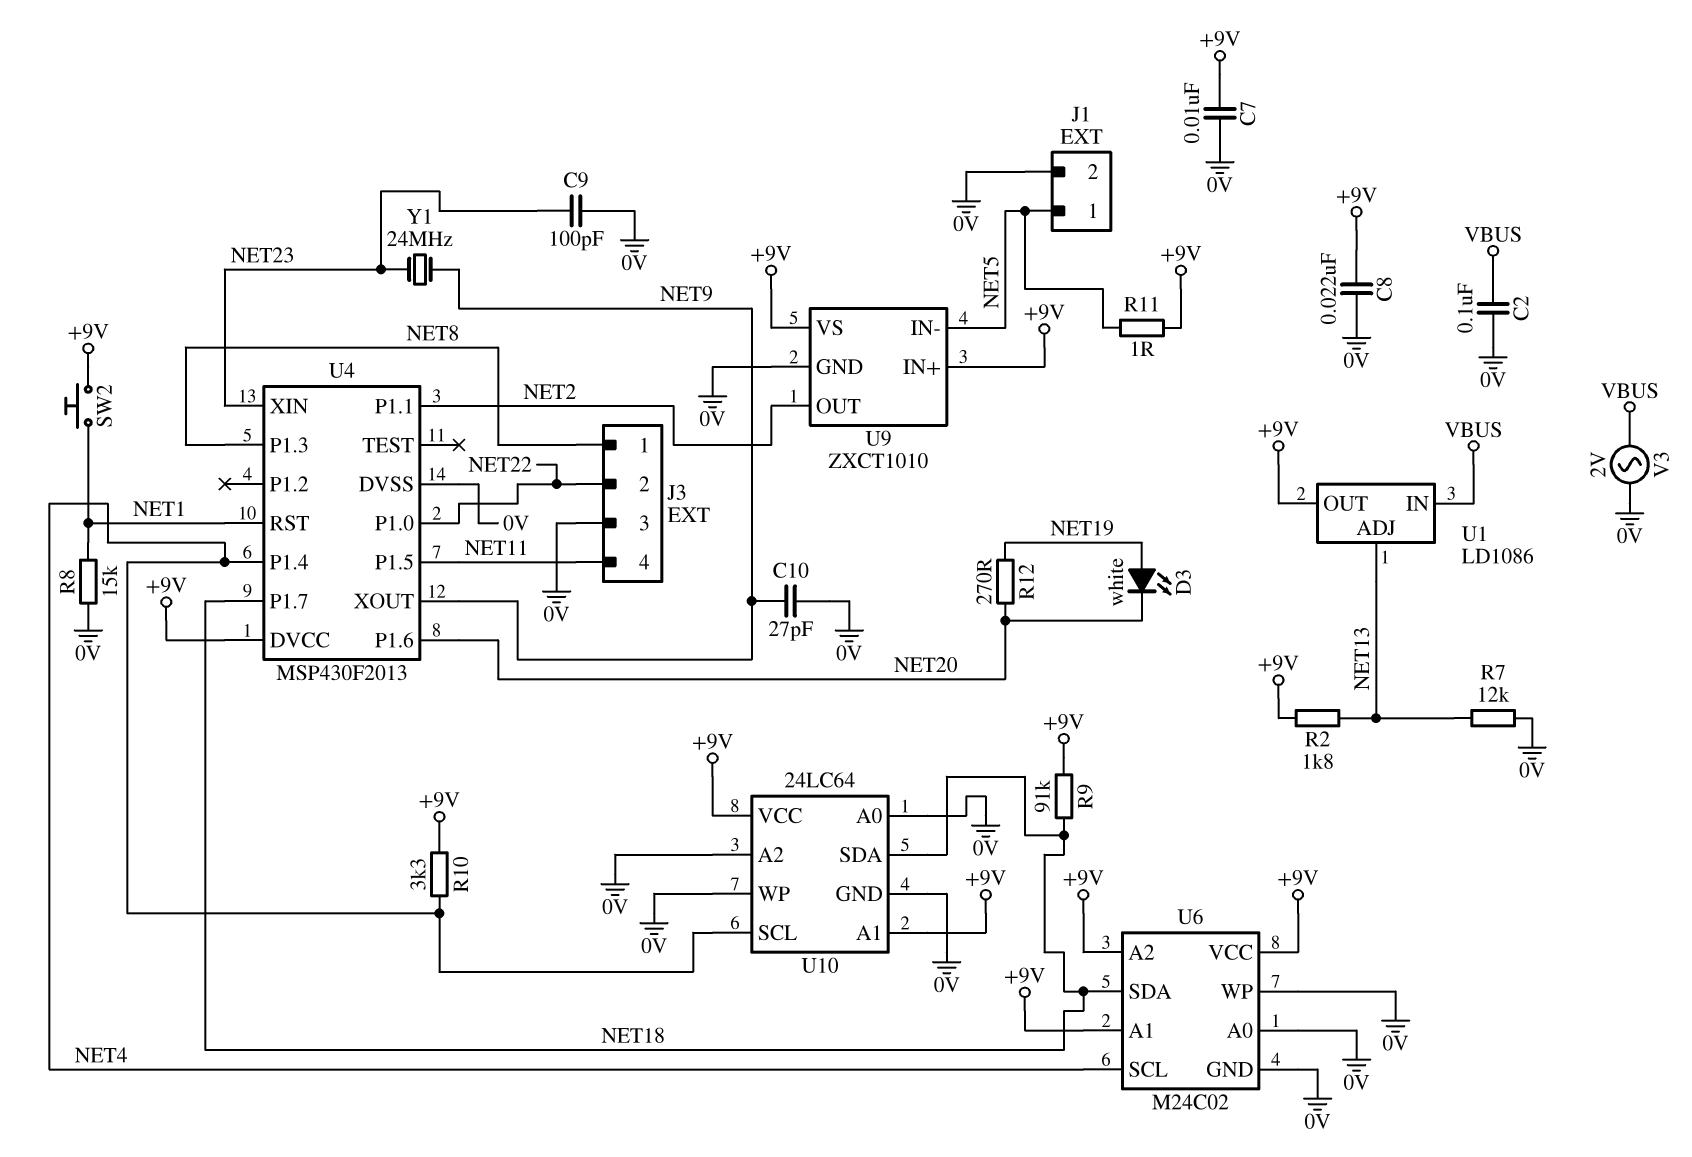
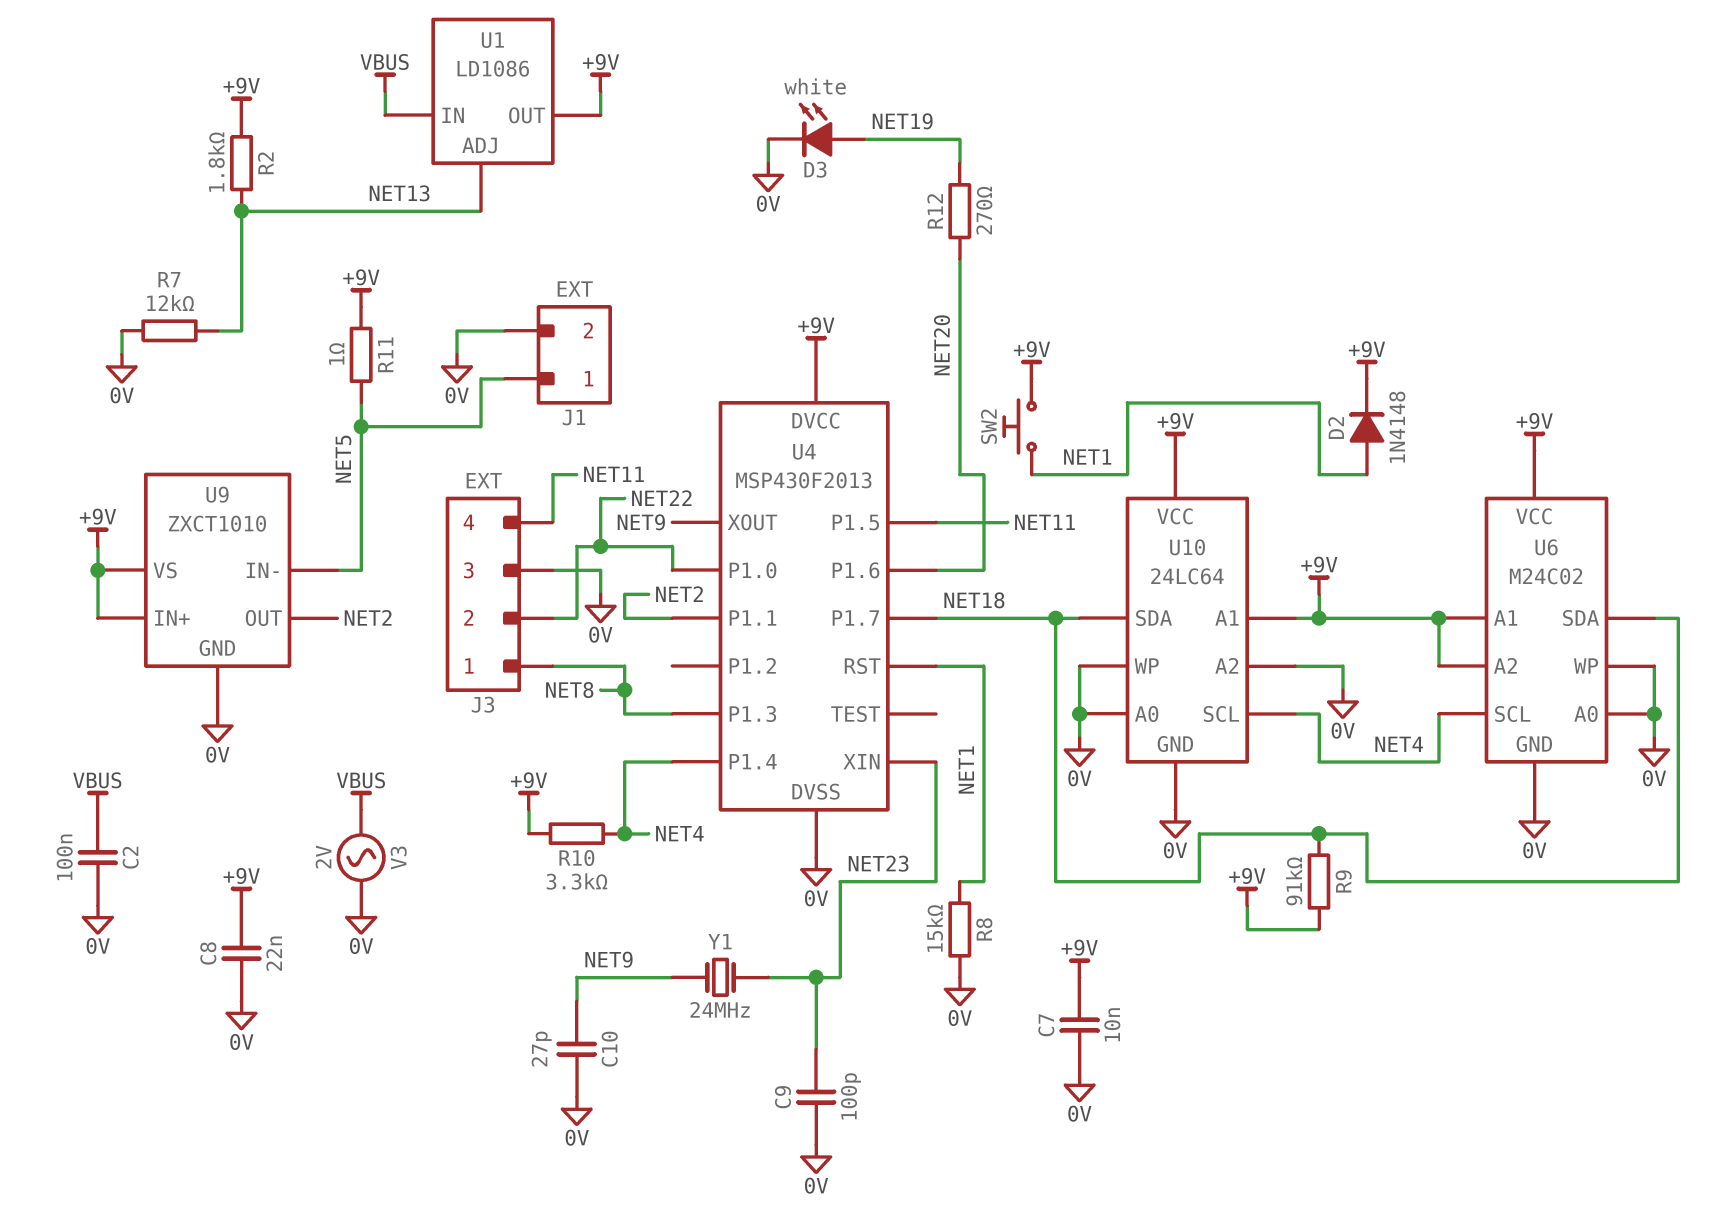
D2: none -> diode 1N4148 (A NET1, K +9V)
D3: LED white (A NET19, K NET20) -> LED white (A NET19, K 0V)

